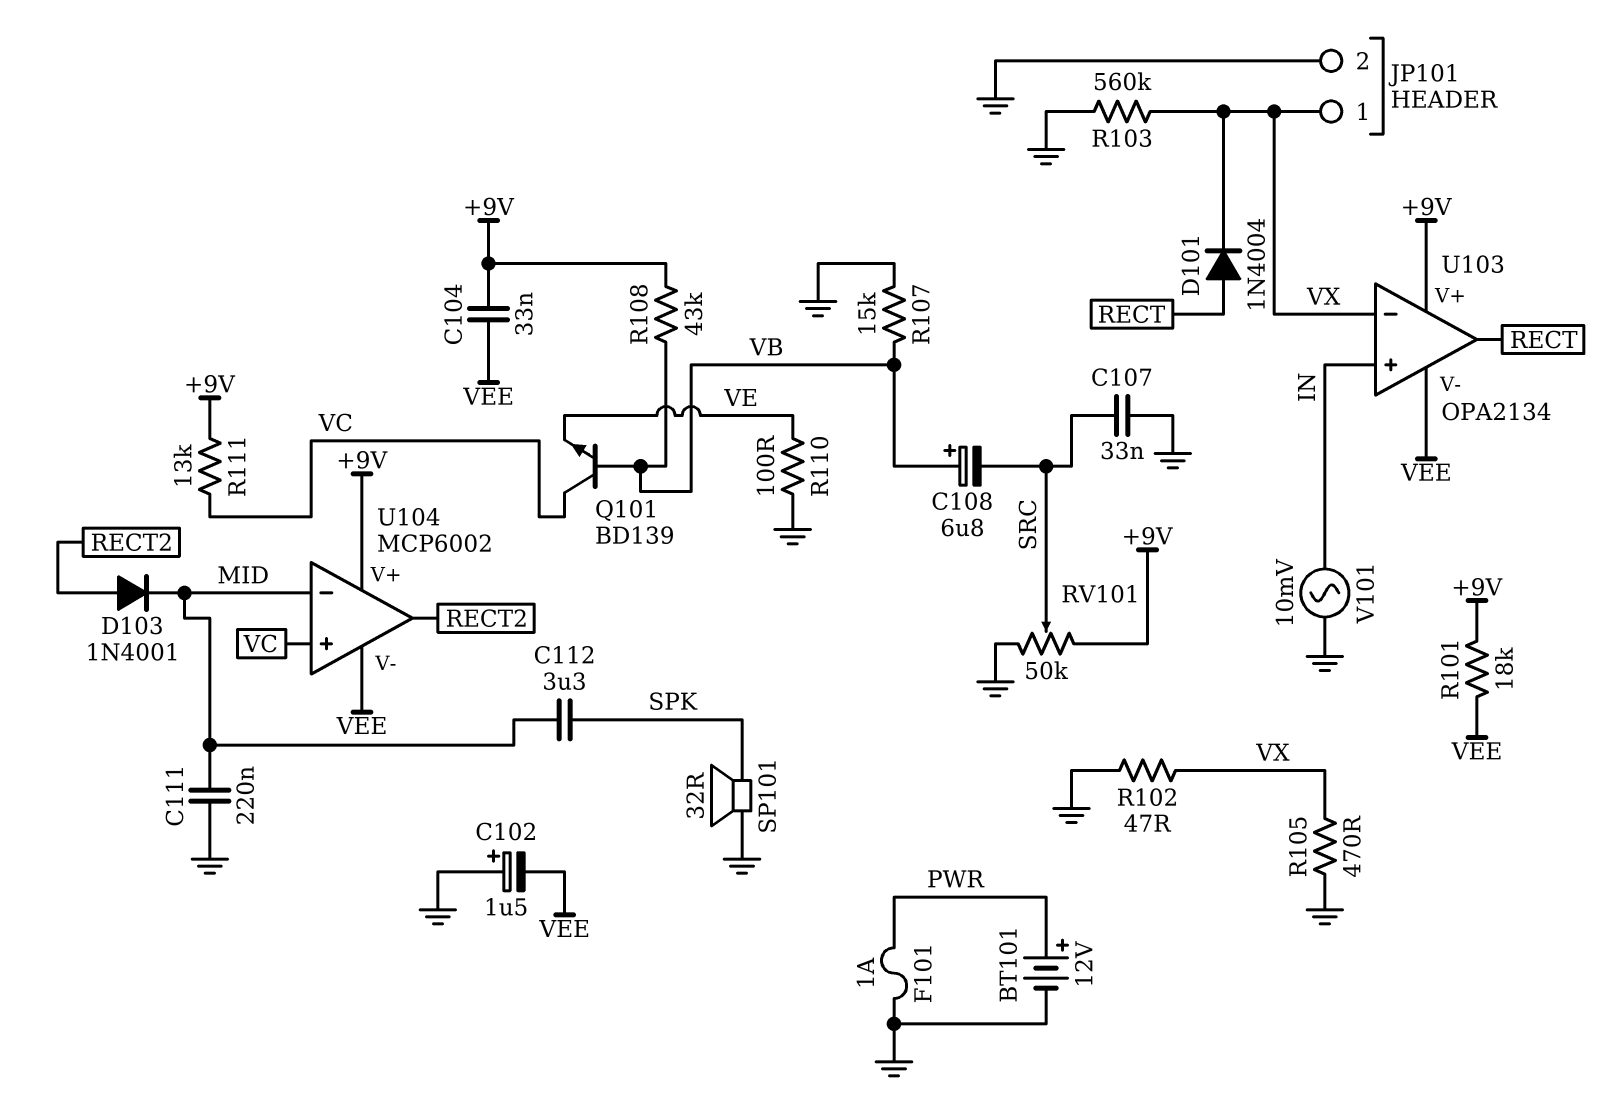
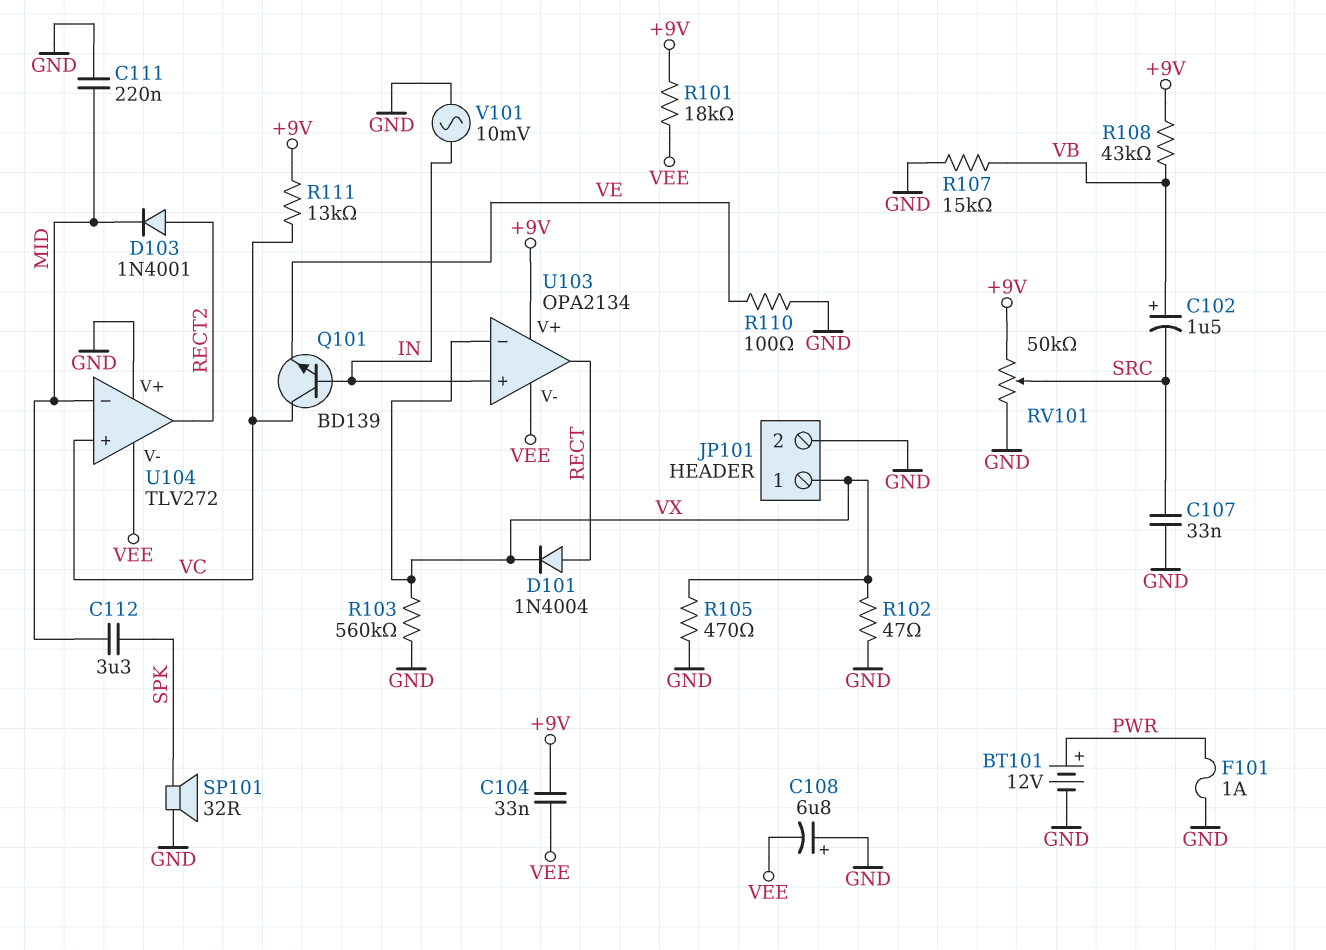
C102: 1.5uF (plus GND, minus VEE) -> 1.5uF (plus VB, minus SRC)
C108: 6.8uF (plus VB, minus SRC) -> 6.8uF (plus GND, minus VEE)
Q101: NPN BD139 (B VB, C VC, E VE) -> NPN BD139 (B IN, C VC, E VE)
U104: MCP6002 -> TLV272
U104 pin V+: +9V -> GND

